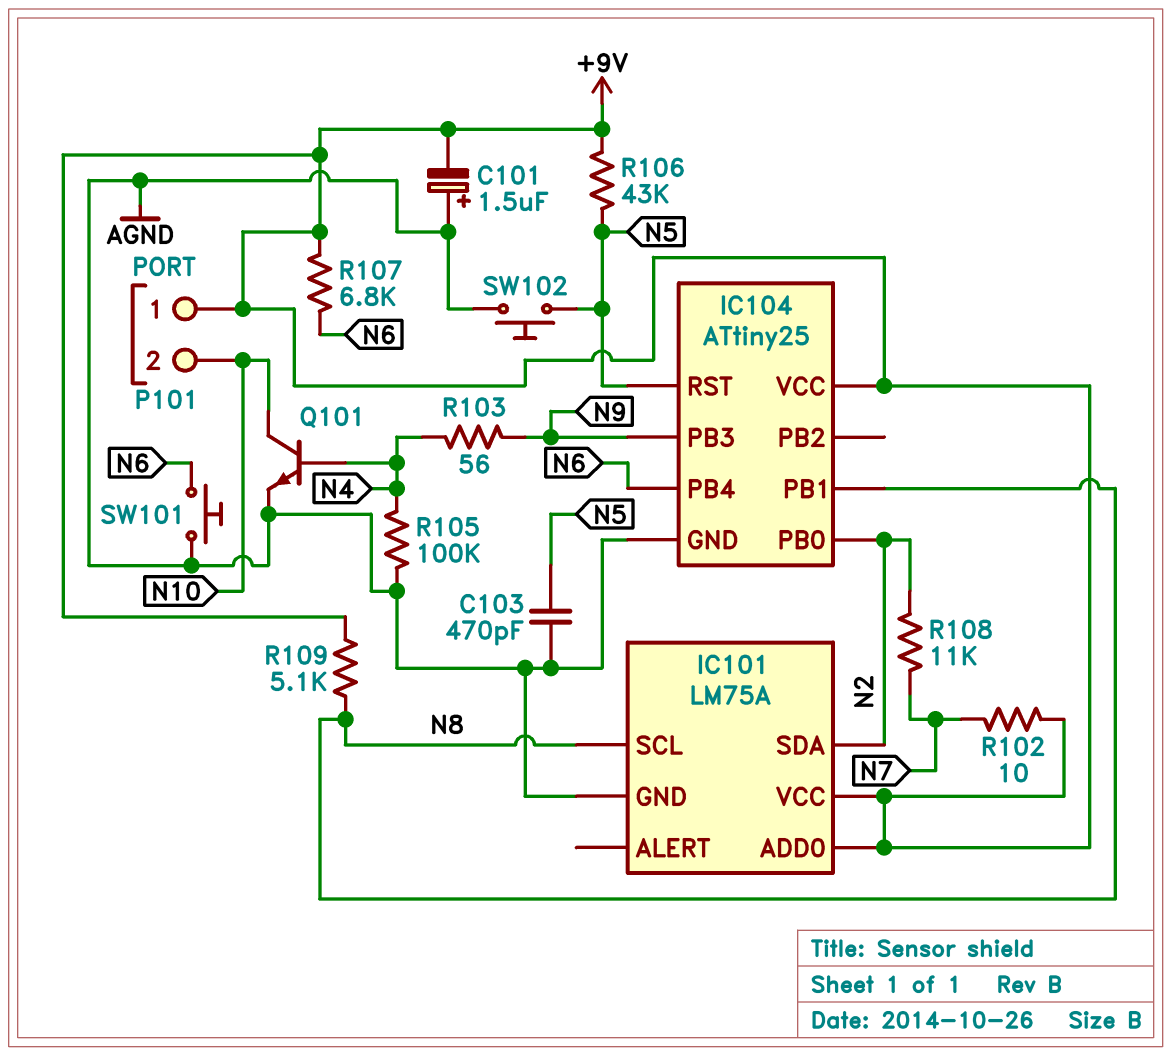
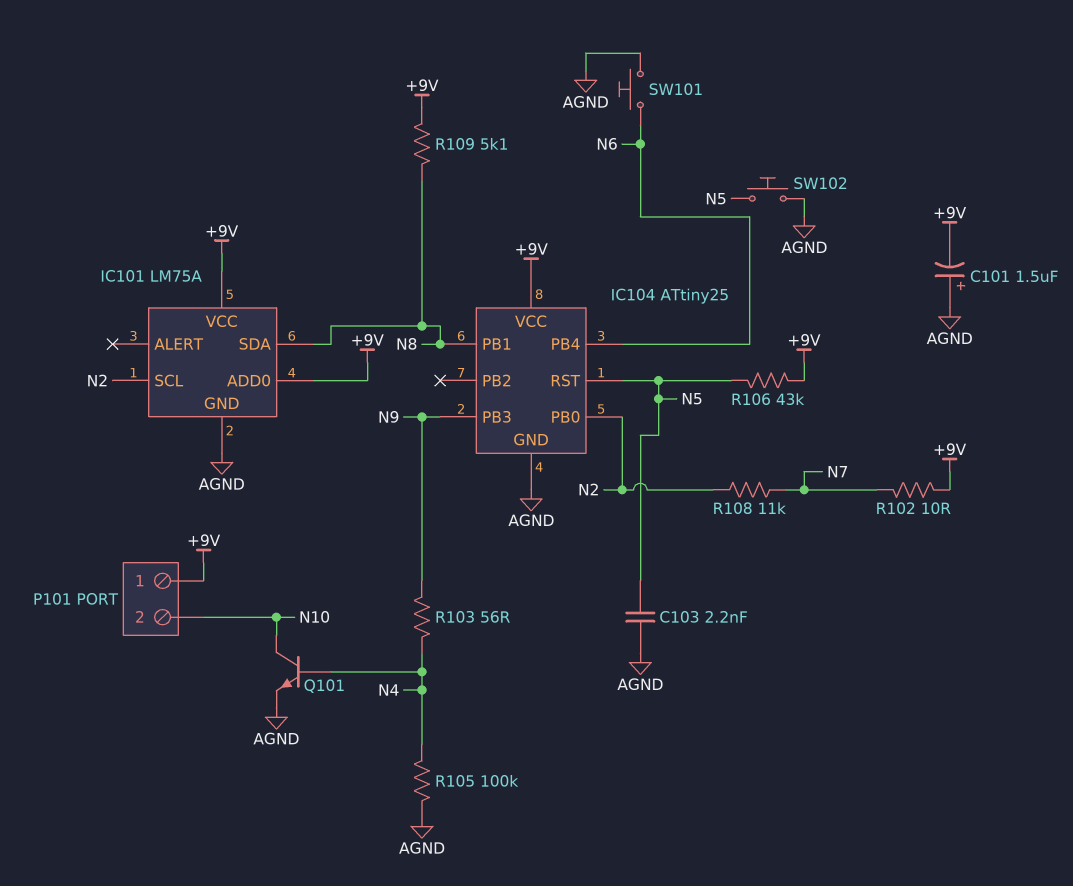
C103: 470pF (AGND, N5) -> 2.2nF (AGND, N5)
IC101 pin SCL: N8 -> N2
IC101 pin SDA: N2 -> N8
R107: 6.8k (+9V, N6) -> none

